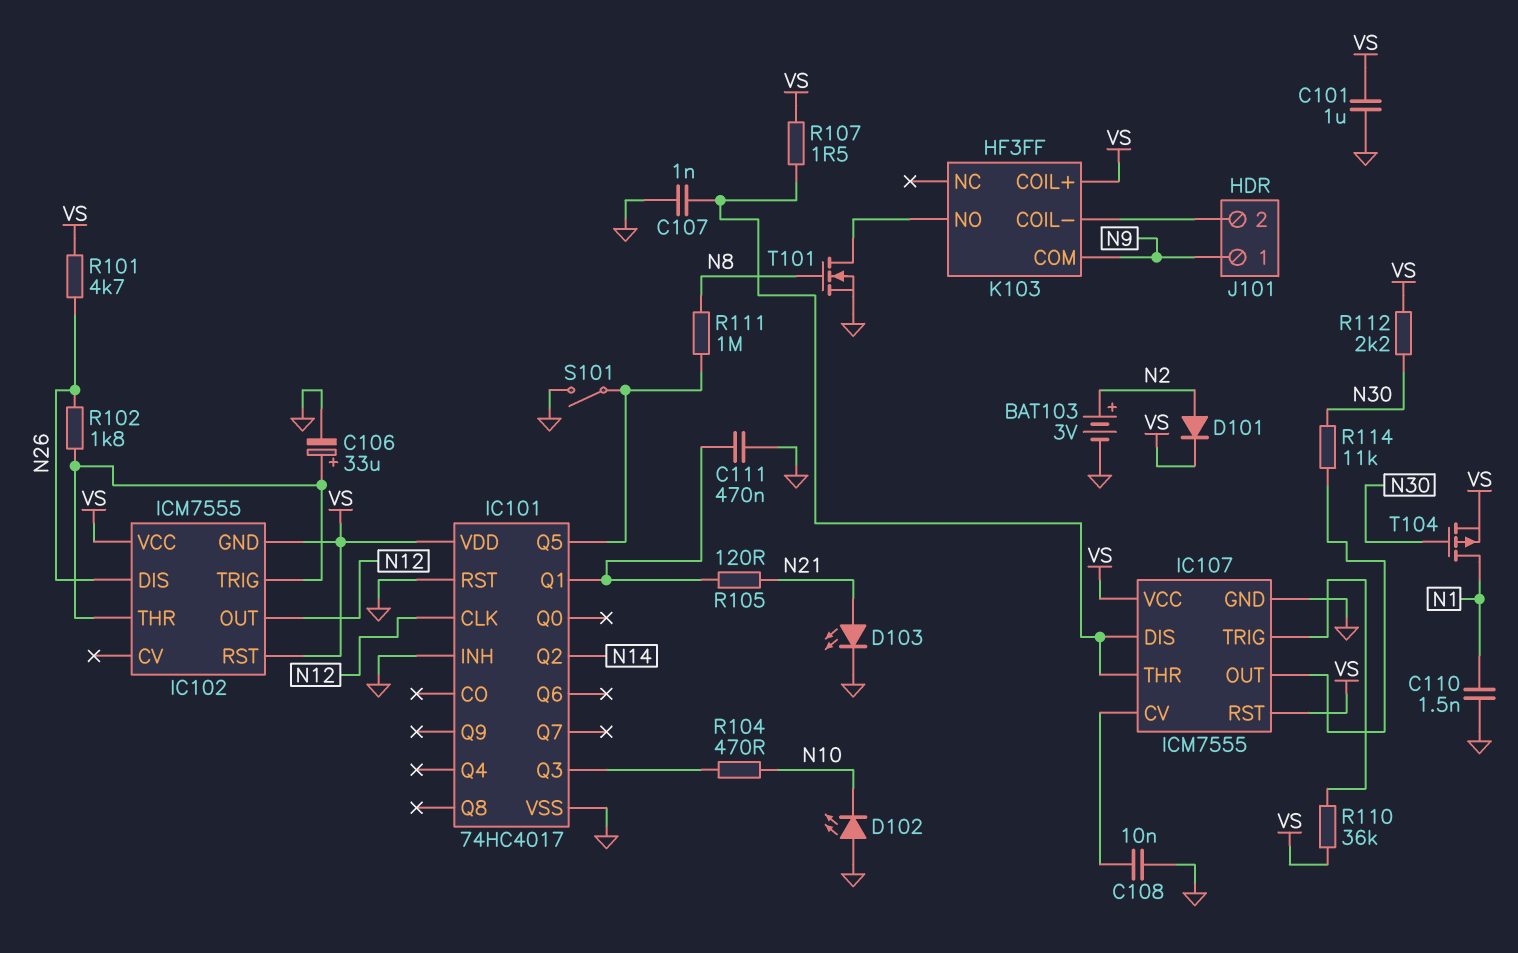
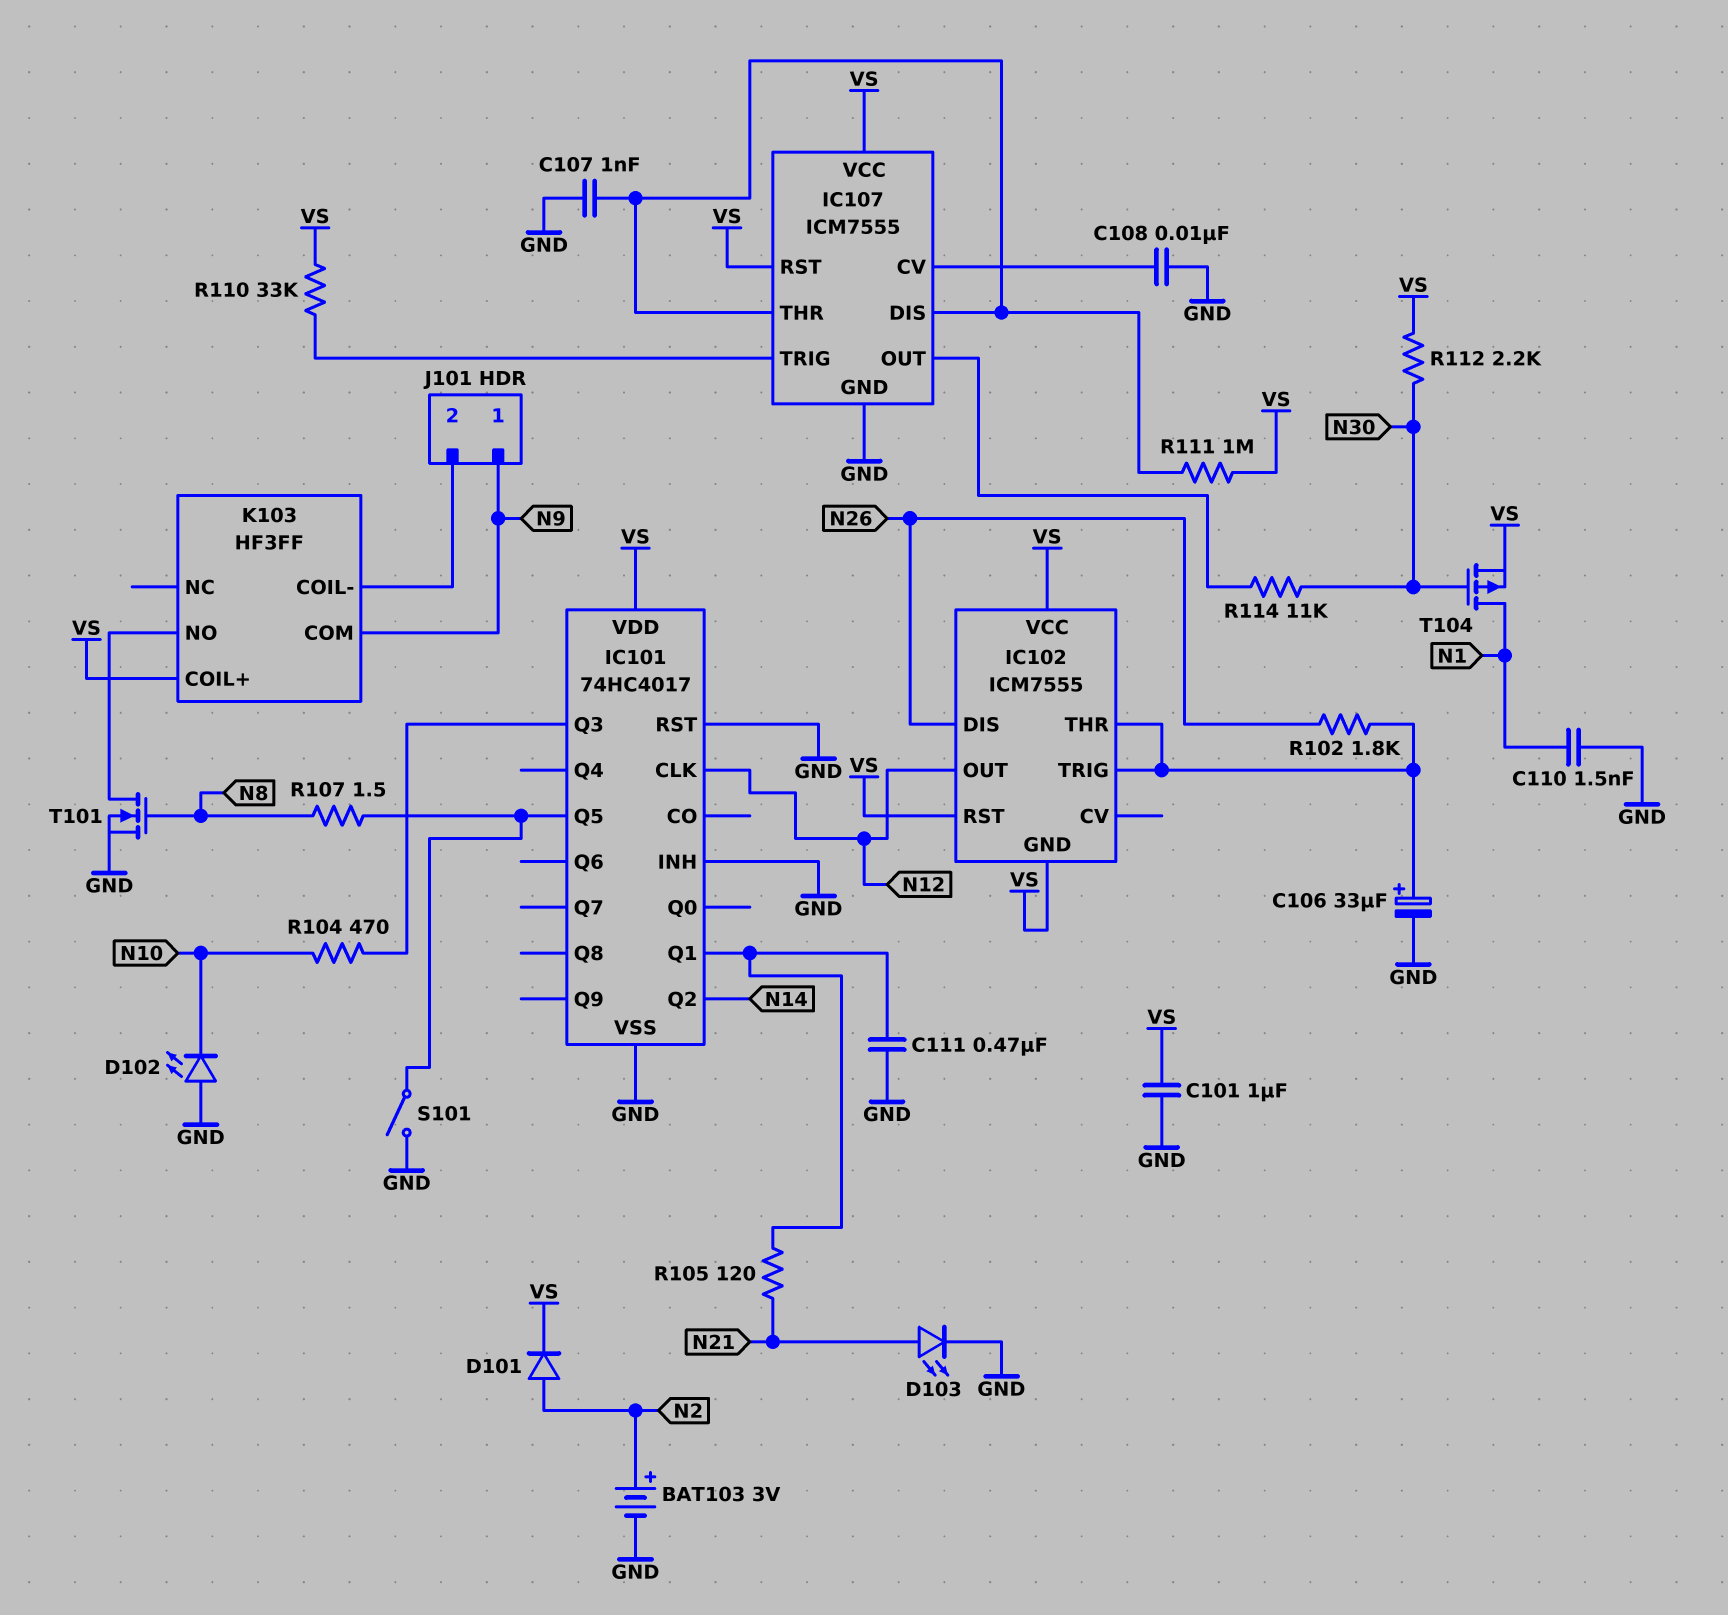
R101: 4.7k (N26, VS) -> none
R107: 1.5 (IC107/DIS, VS) -> 1.5 (IC101/Q5, N8)
R110: 36k (IC107/TRIG, VS) -> 33k (IC107/TRIG, VS)
R111: 1M (IC101/Q5, N8) -> 1M (IC107/DIS, VS)

